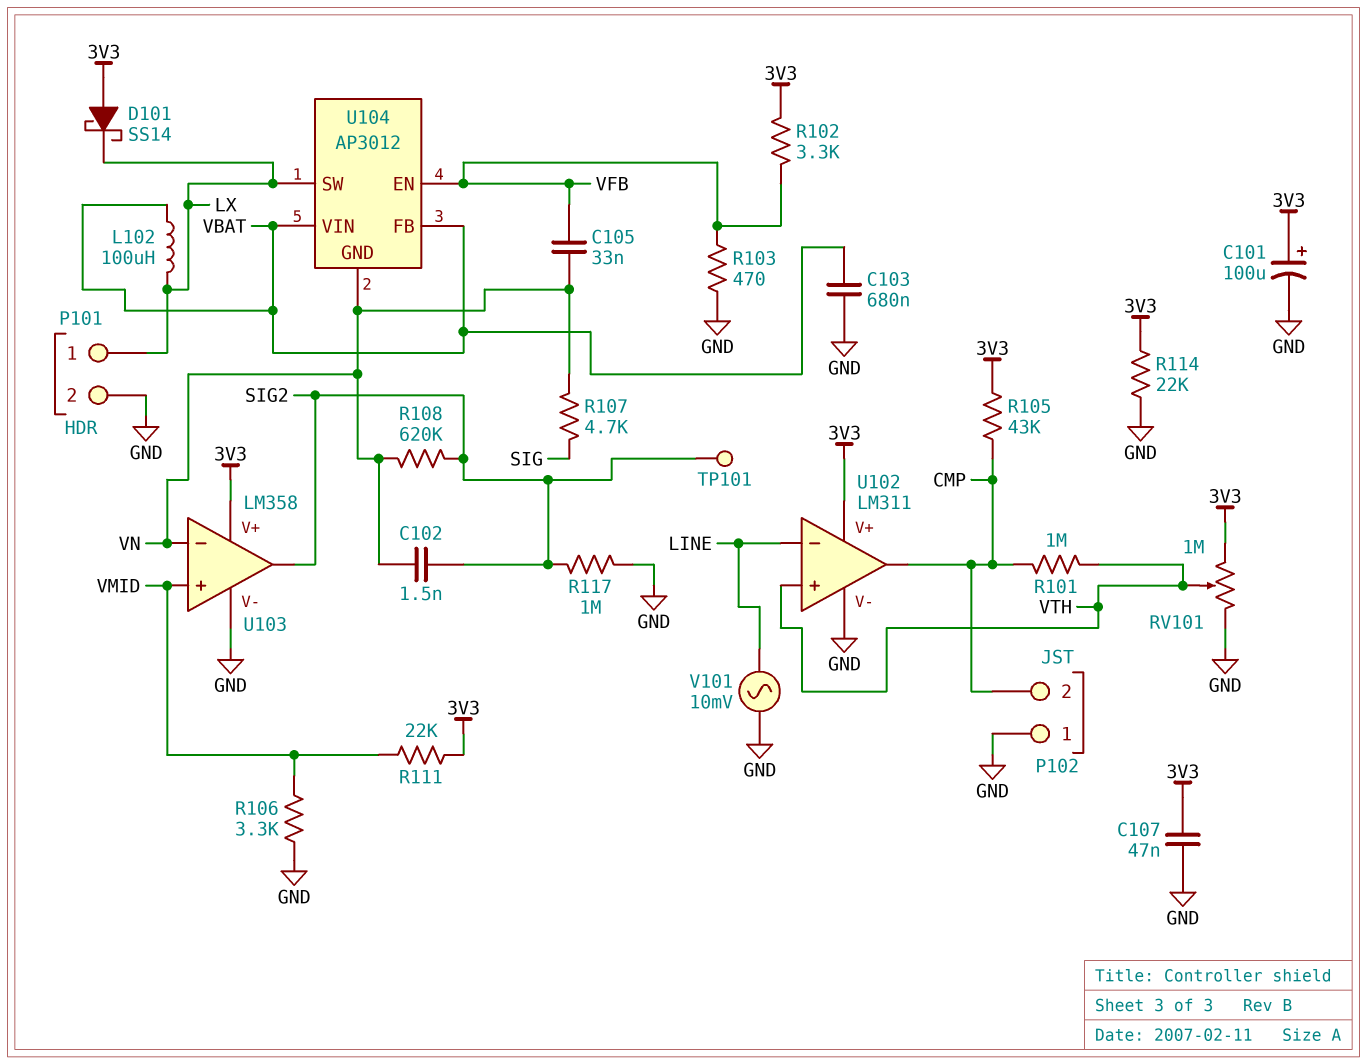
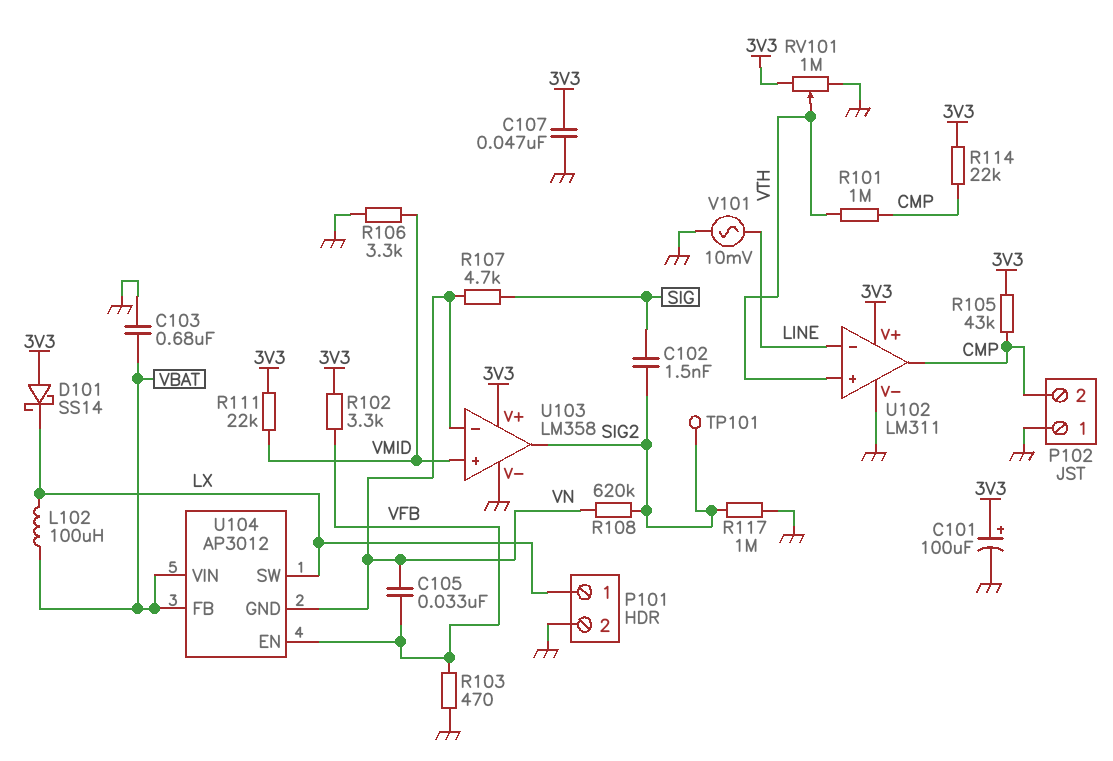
C102: 1.5nF (SIG2, VN) -> 1.5nF (SIG, SIG2)
R114: 22k (3V3, GND) -> 22k (3V3, CMP)

